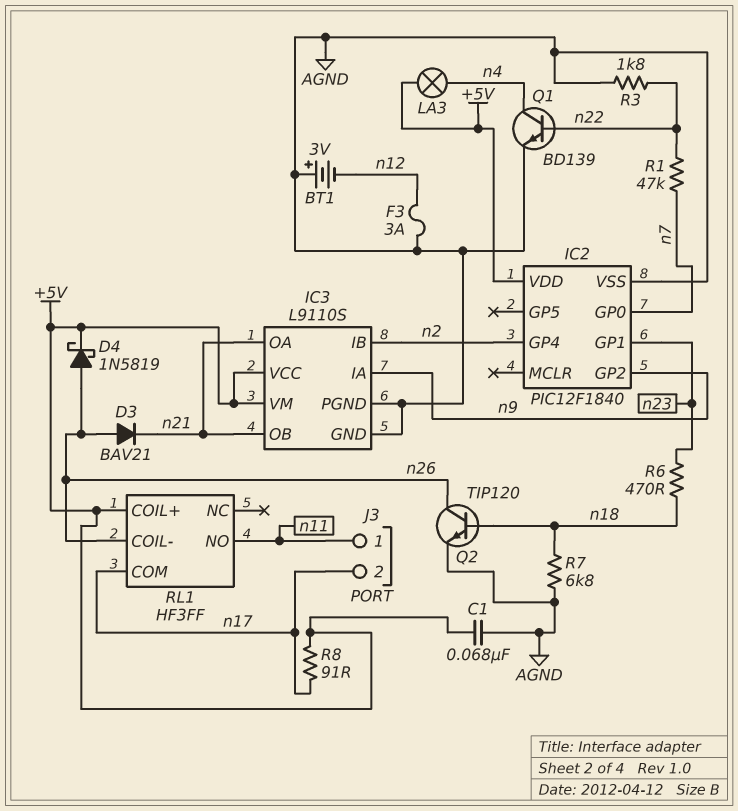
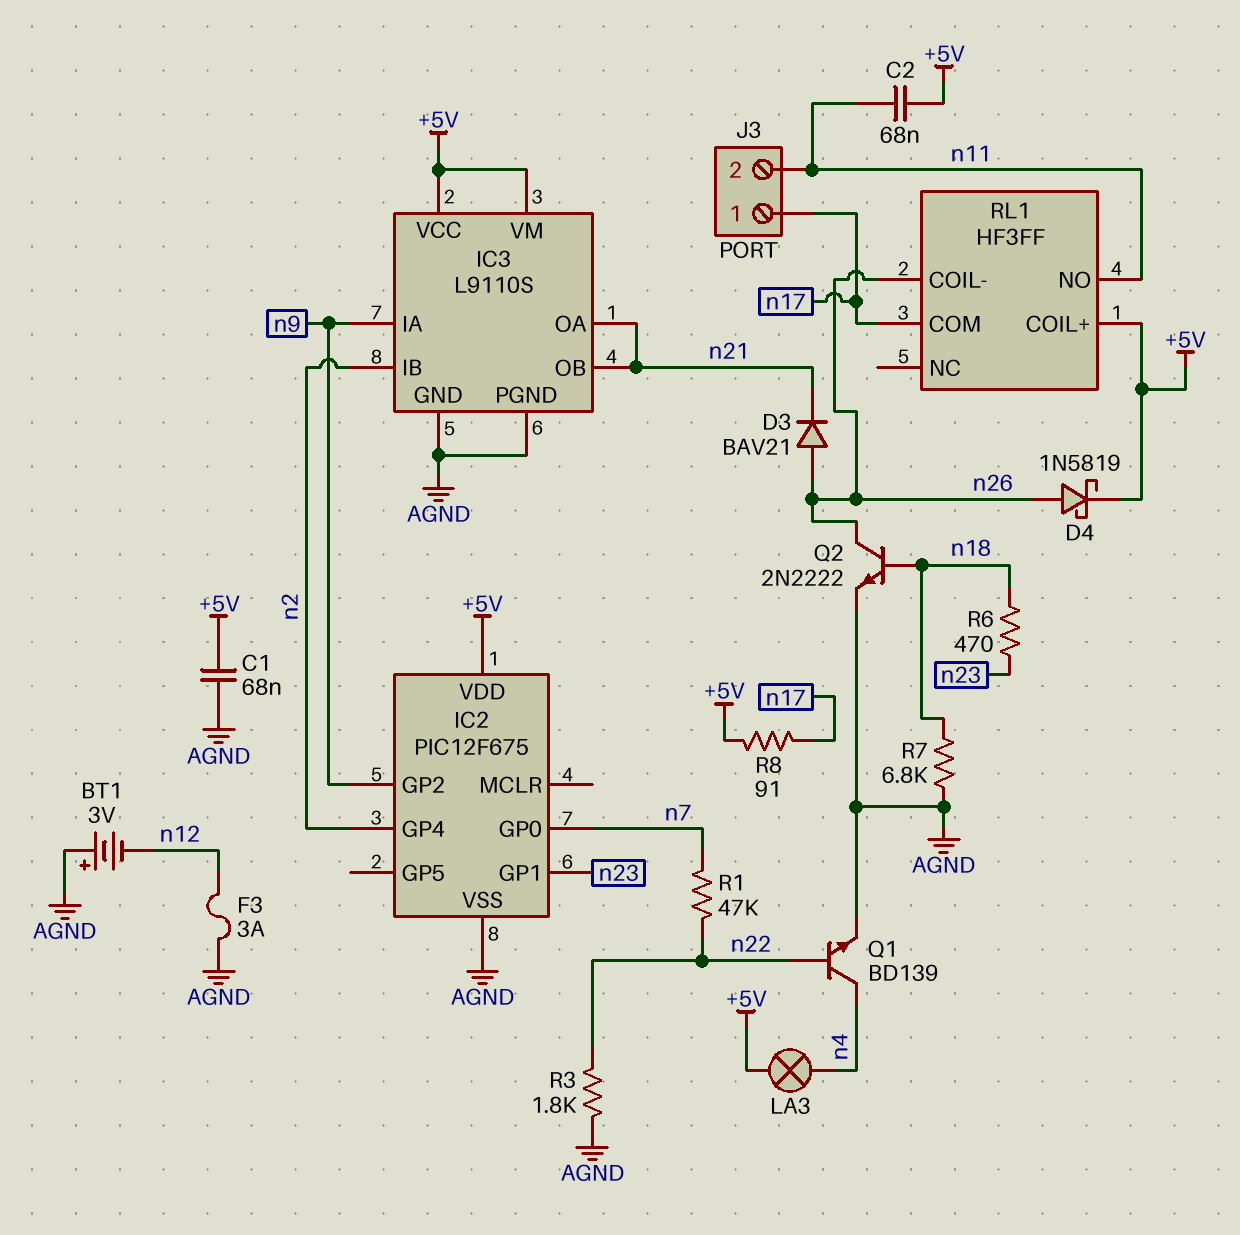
C2: none -> 68nF (+5V, n11)
IC2: PIC12F1840 -> PIC12F675
J3 pin 1: n11 -> n17
J3 pin 2: n17 -> n11
Q2: NPN TIP120 (B n18, C n26, E AGND) -> NPN 2N2222 (B n18, C n26, E AGND)

